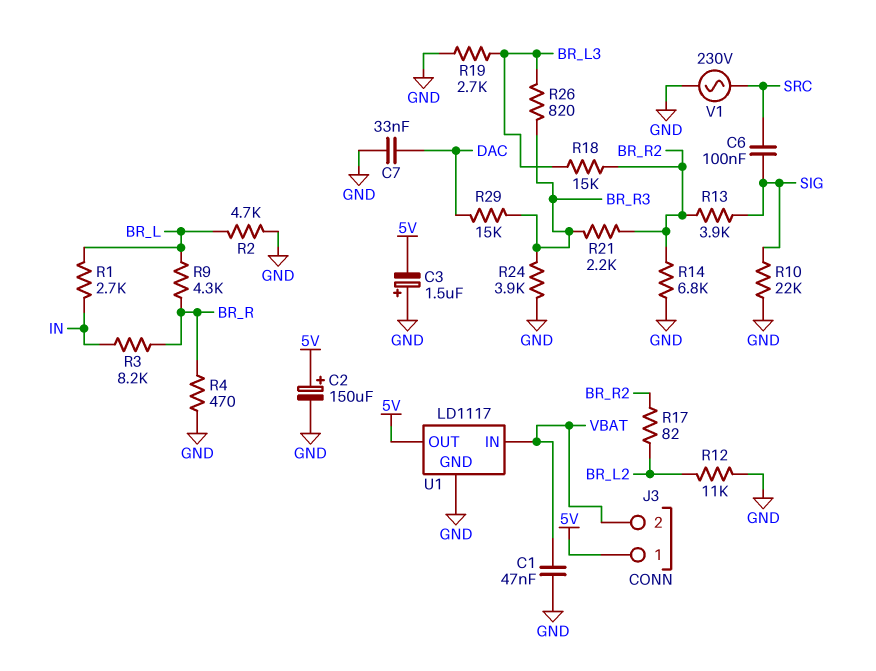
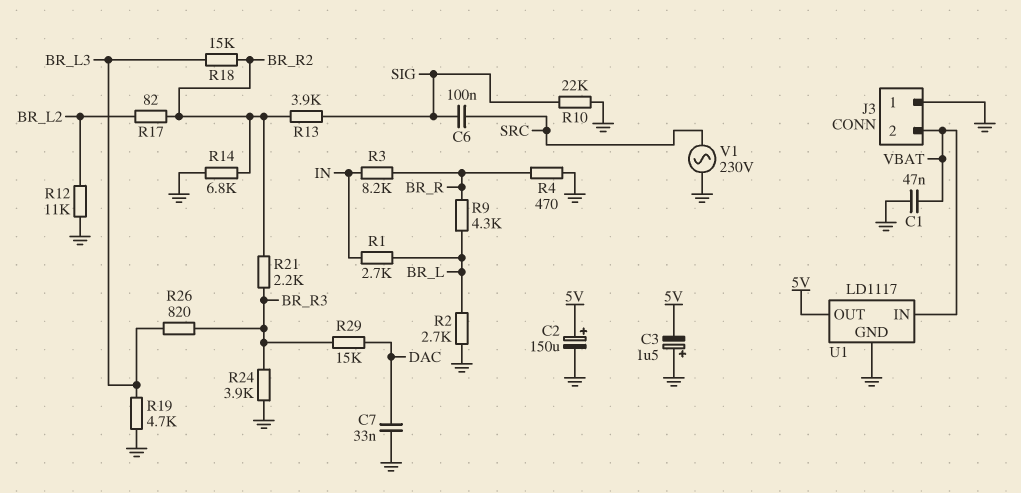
J3 pin 1: 5V -> GND
R2: 4.7k (BR_L, GND) -> 2.7k (BR_L, GND)
R19: 2.7k (BR_L3, GND) -> 4.7k (BR_L3, GND)

